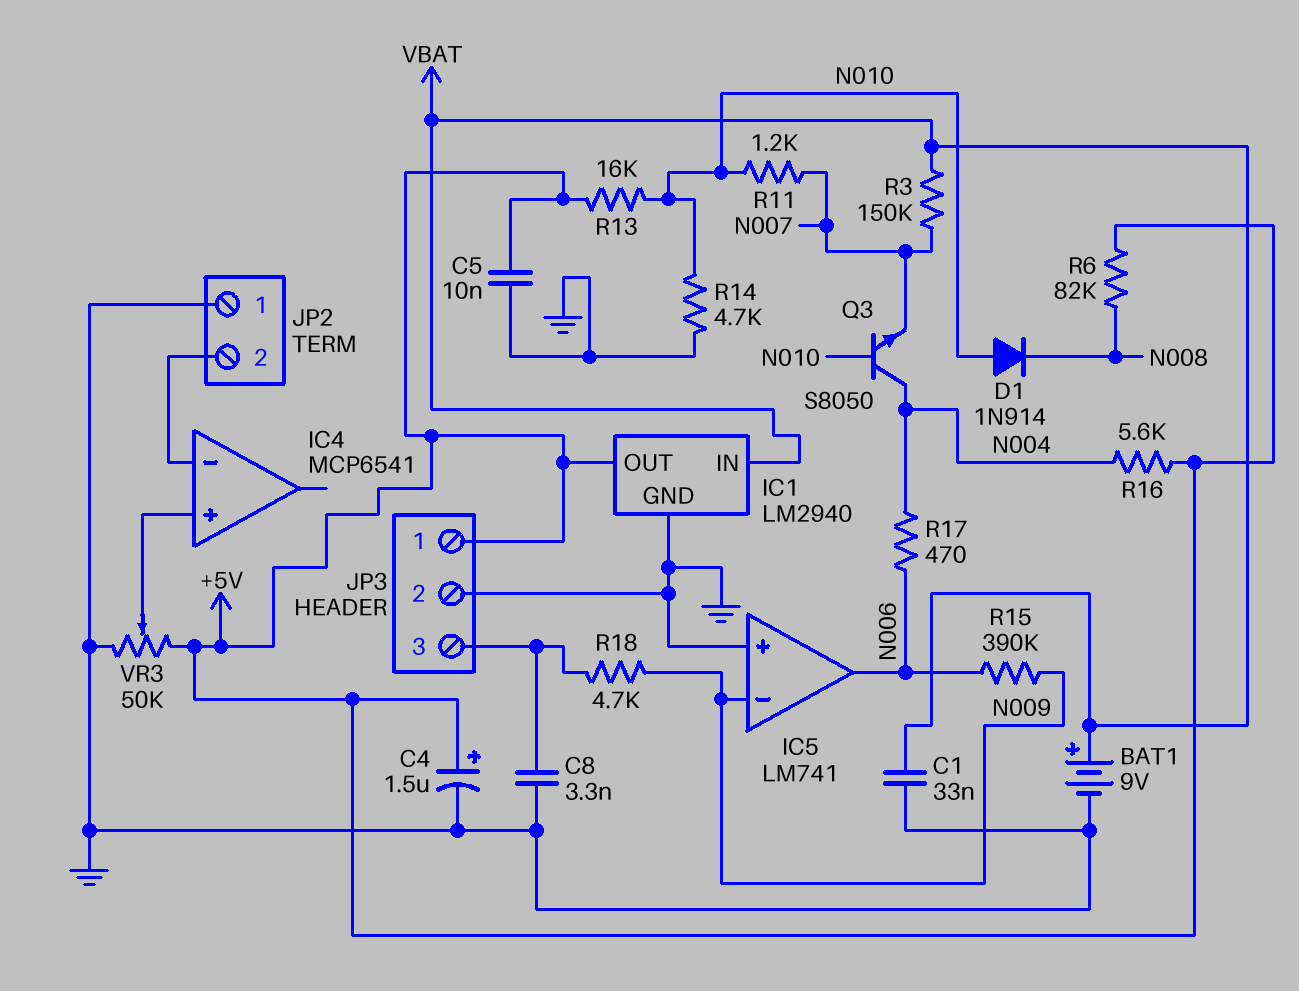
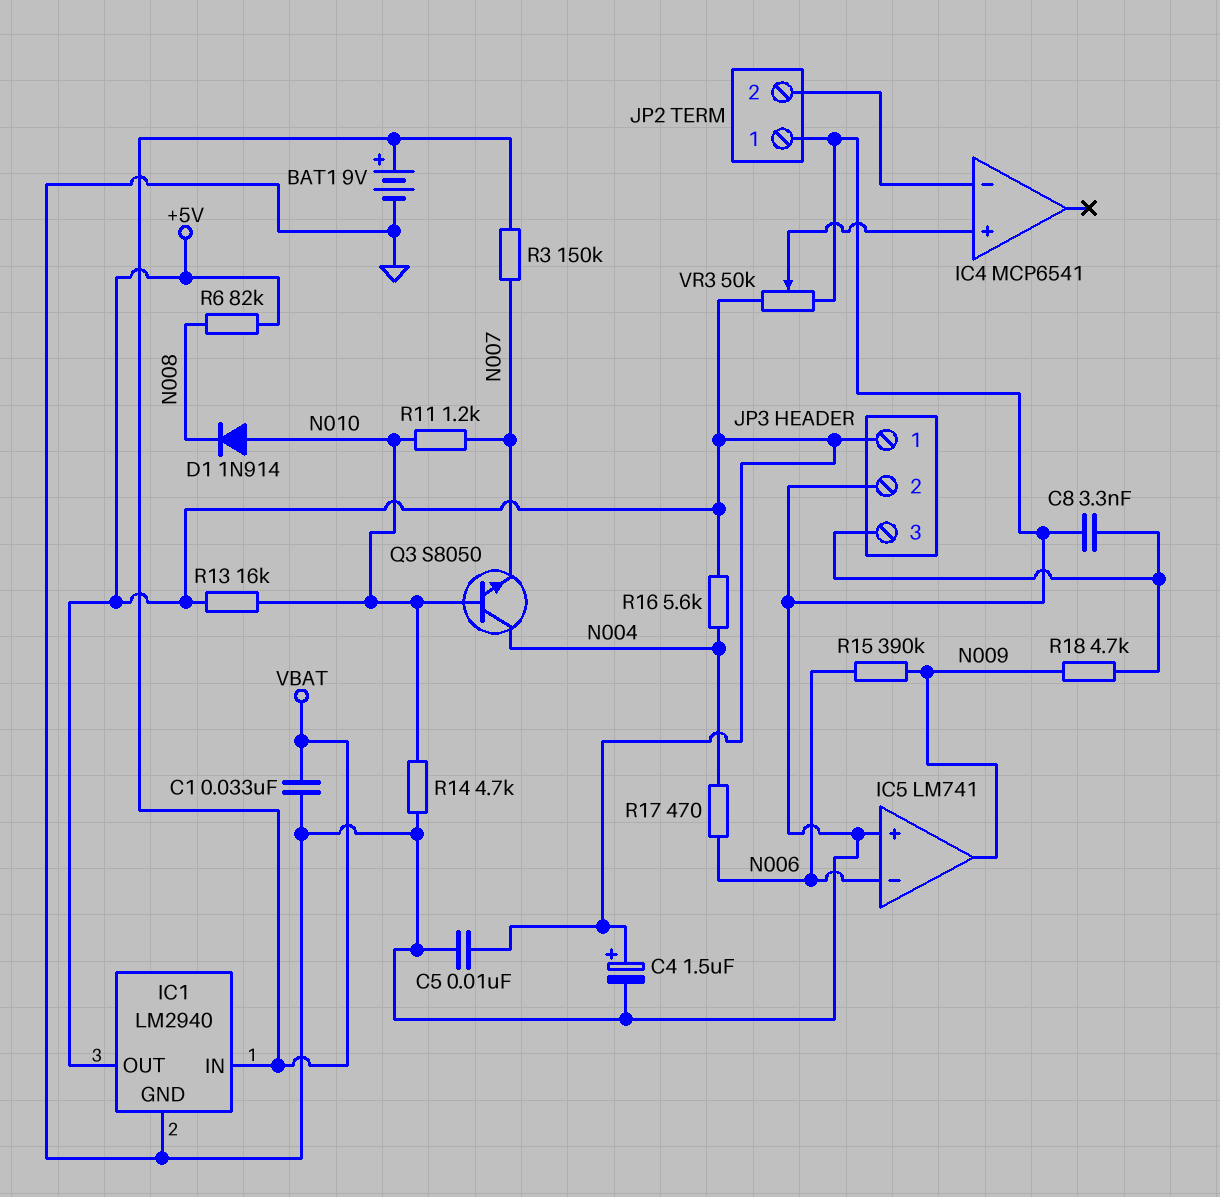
IC5 pin in-: N009 -> N006
IC5 pin out: N006 -> N009

